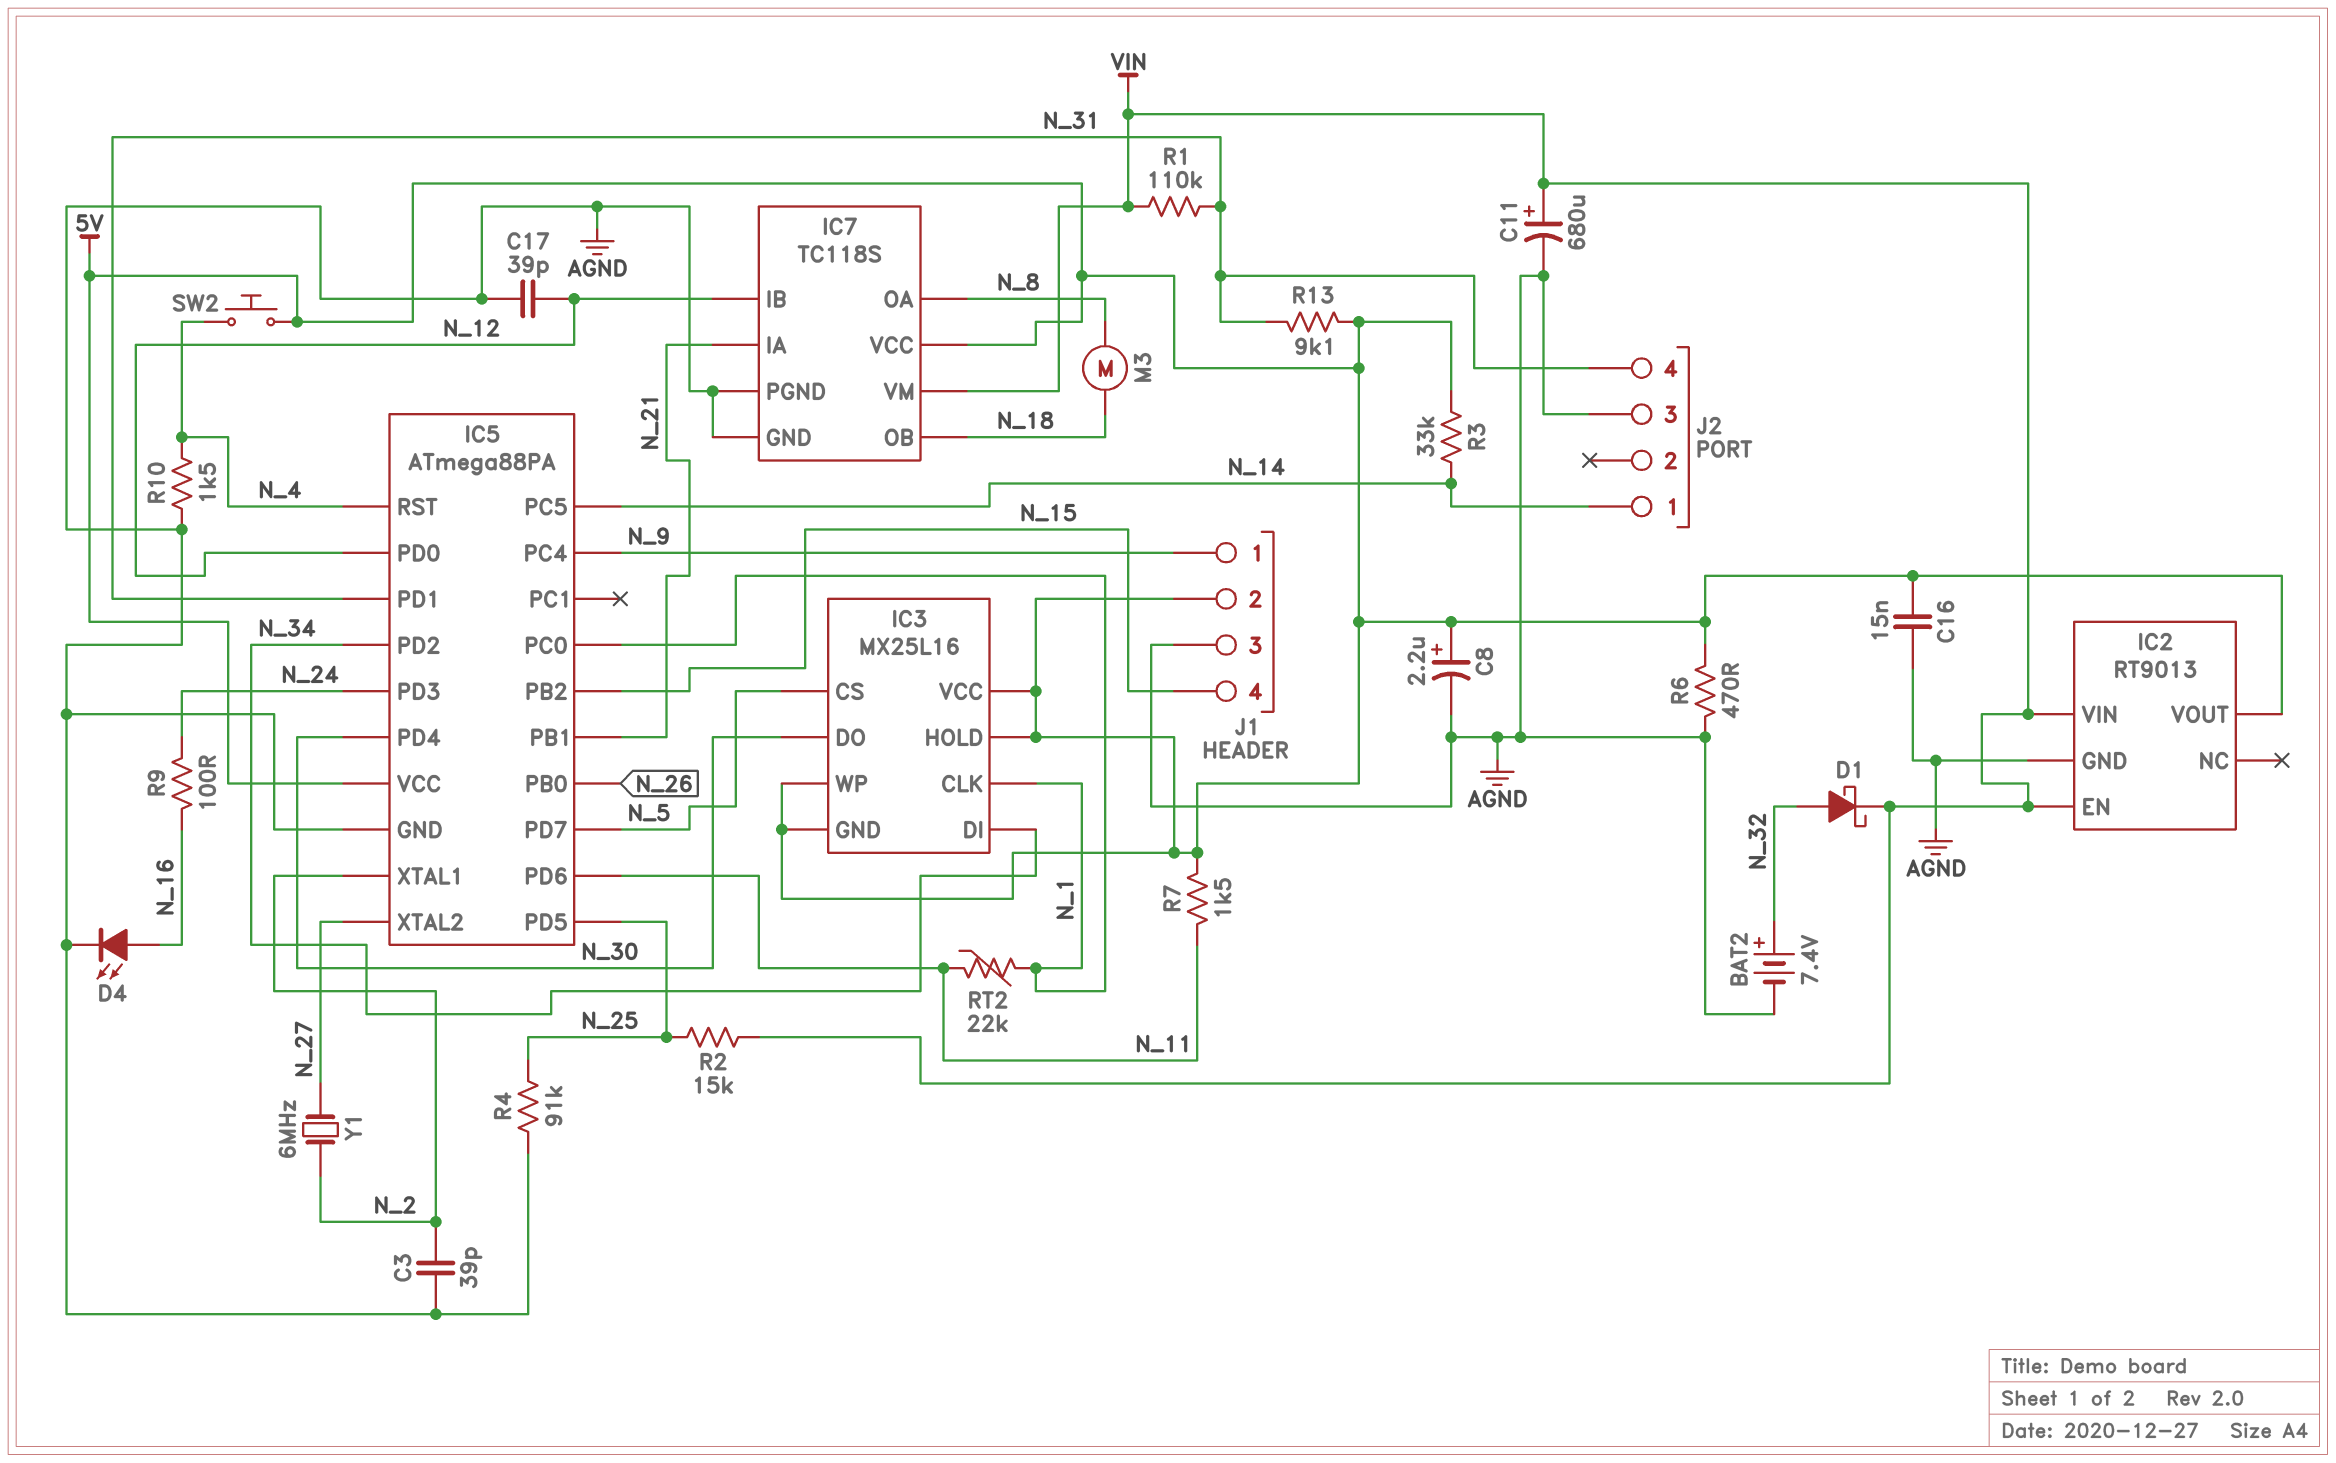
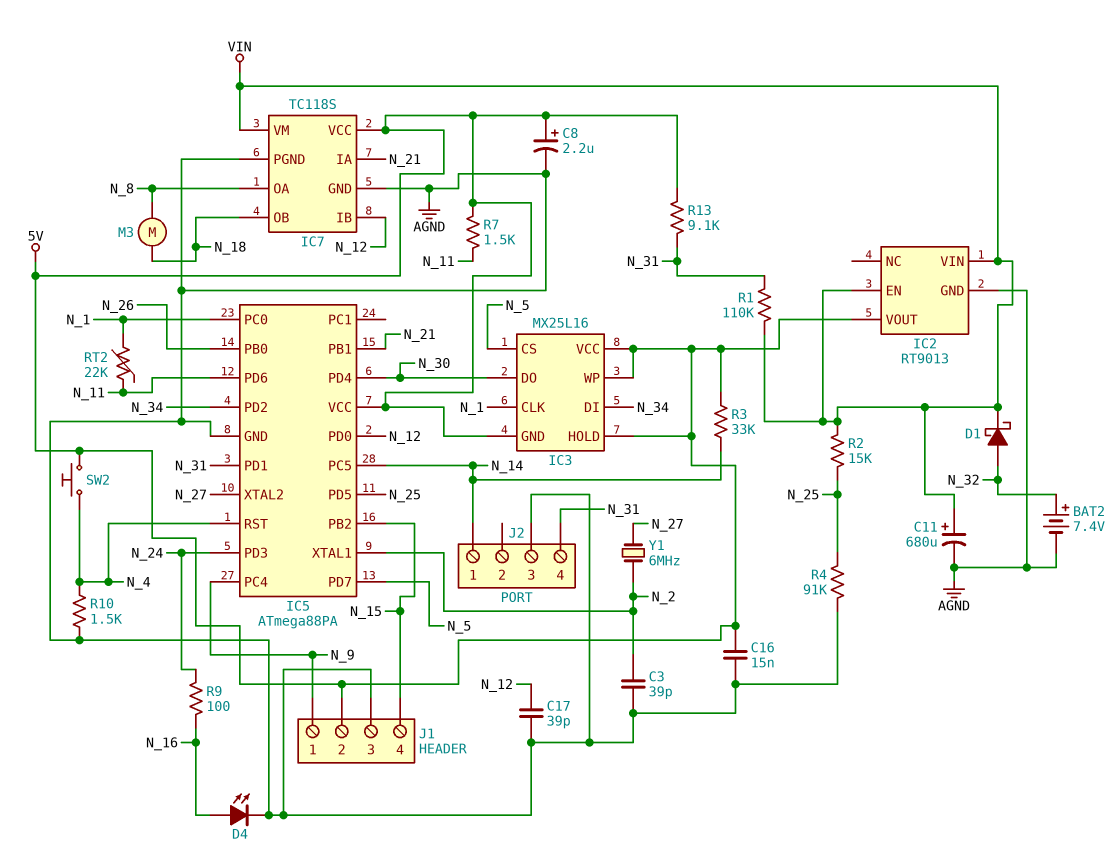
R6: 470 (5V, AGND) -> none

